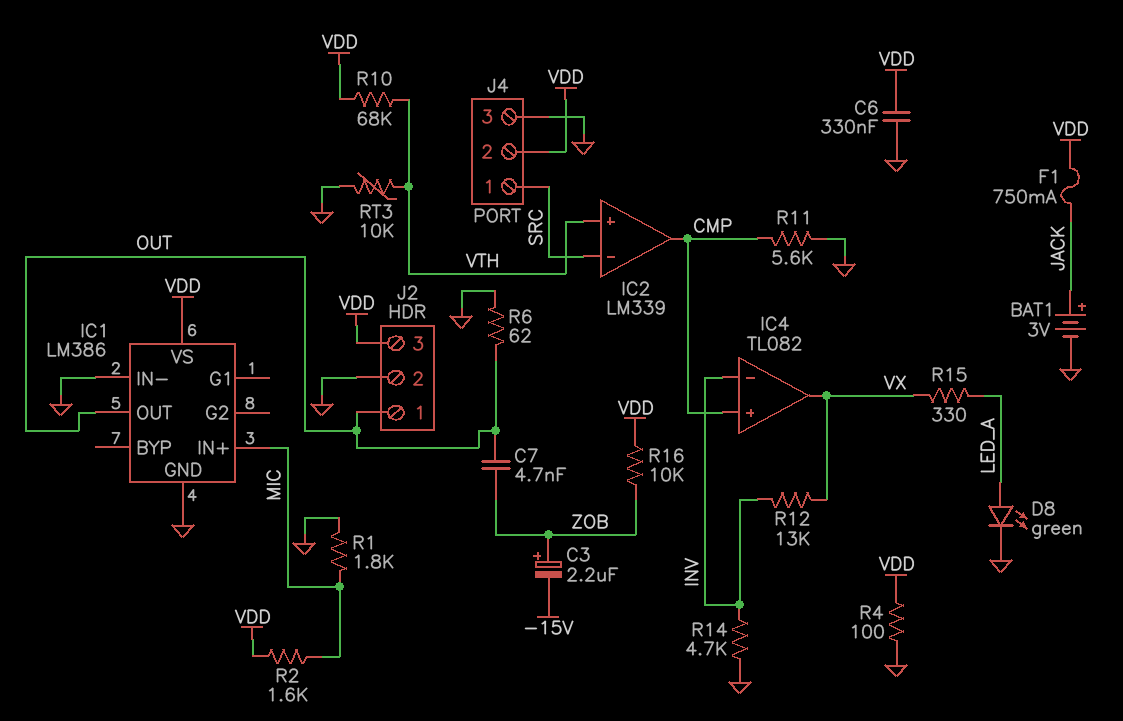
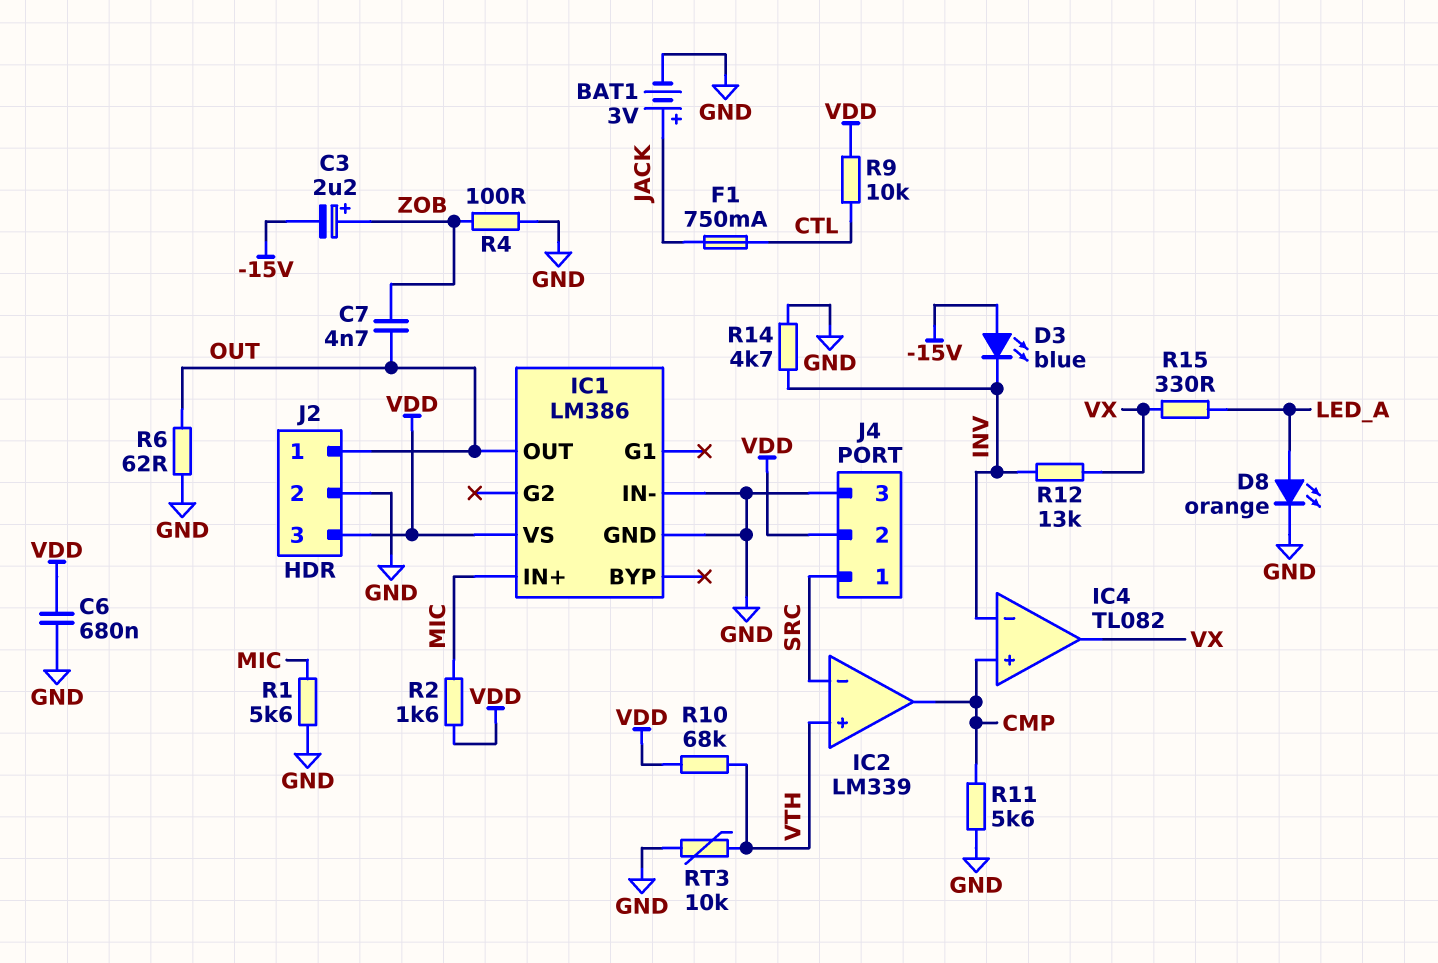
C6: 330nF (GND, VDD) -> 680nF (GND, VDD)
D3: none -> LED blue (A -15V, K INV)
D8: LED green (A LED_A, K GND) -> LED orange (A LED_A, K GND)
F1: 750mA (JACK, VDD) -> 750mA (CTL, JACK)
R1: 1.8k (GND, MIC) -> 5.6k (GND, MIC)
R4: 100 (GND, VDD) -> 100 (GND, ZOB)
R9: none -> 10k (CTL, VDD)
R16: 10k (VDD, ZOB) -> none

